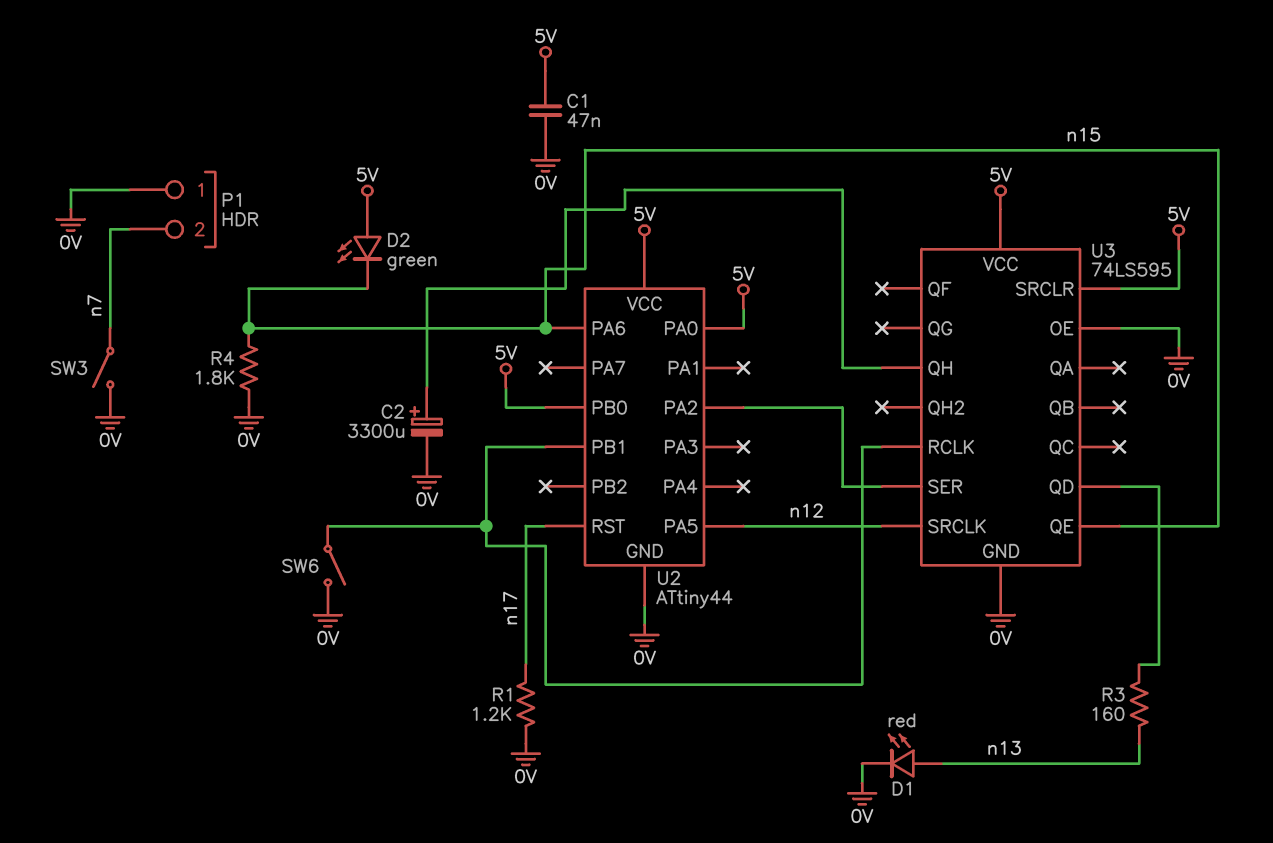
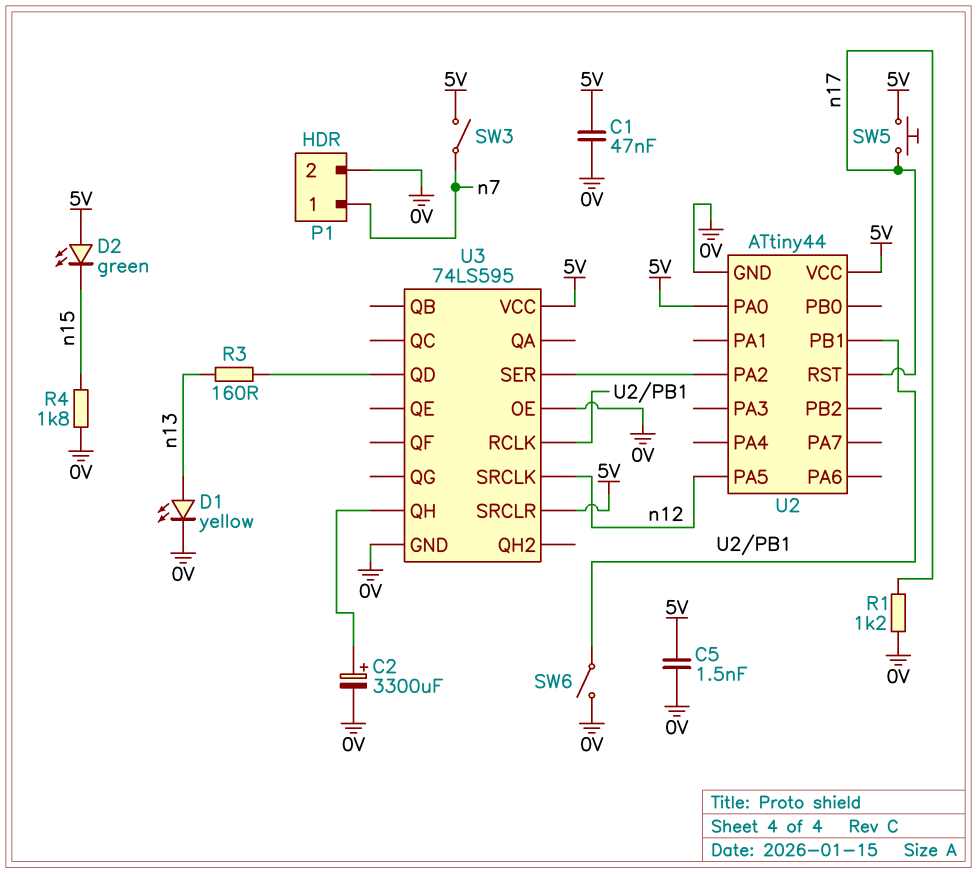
C5: none -> 1.5nF (0V, 5V)
D1: LED red (A n13, K 0V) -> LED yellow (A n13, K 0V)
P1 pin 1: 0V -> n7
P1 pin 2: n7 -> 0V
SW3: switch (0V, n7) -> switch (5V, n7)
SW5: none -> button (5V, n17)
U2 pin PA6: n15 -> none
U2 pin PB0: 5V -> none
U3 pin QE: n15 -> none

